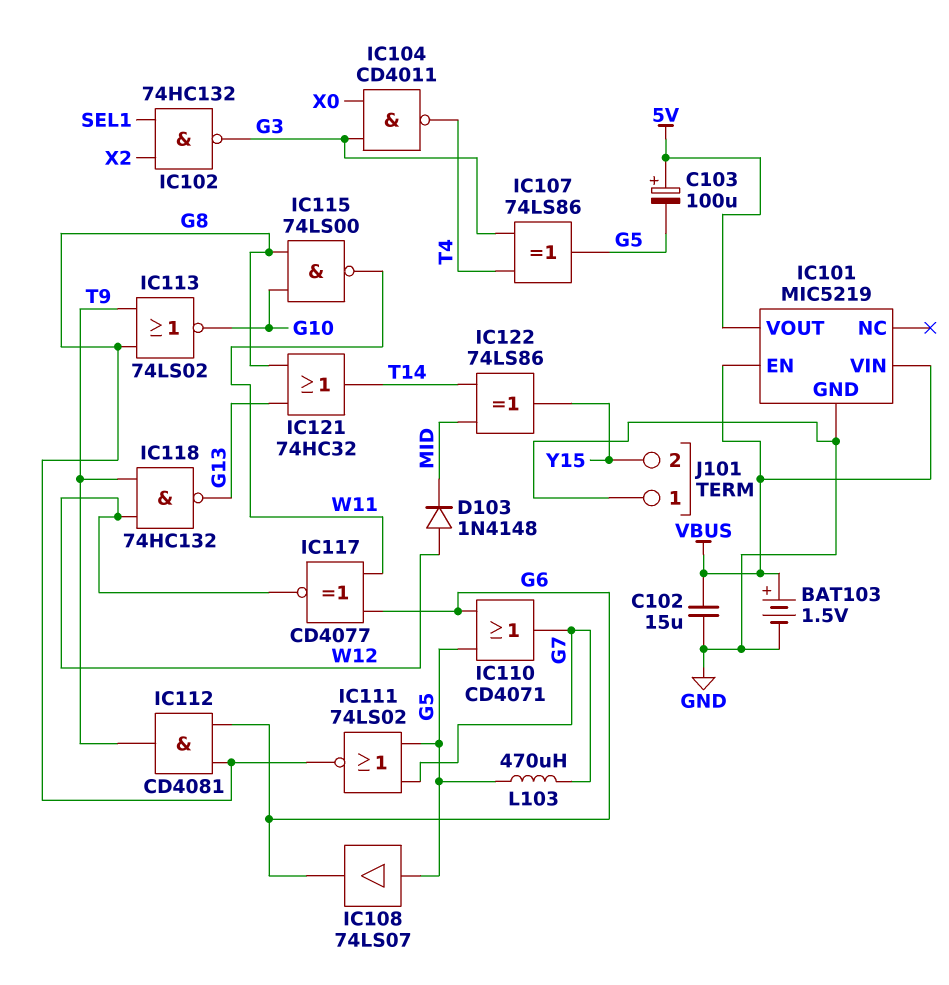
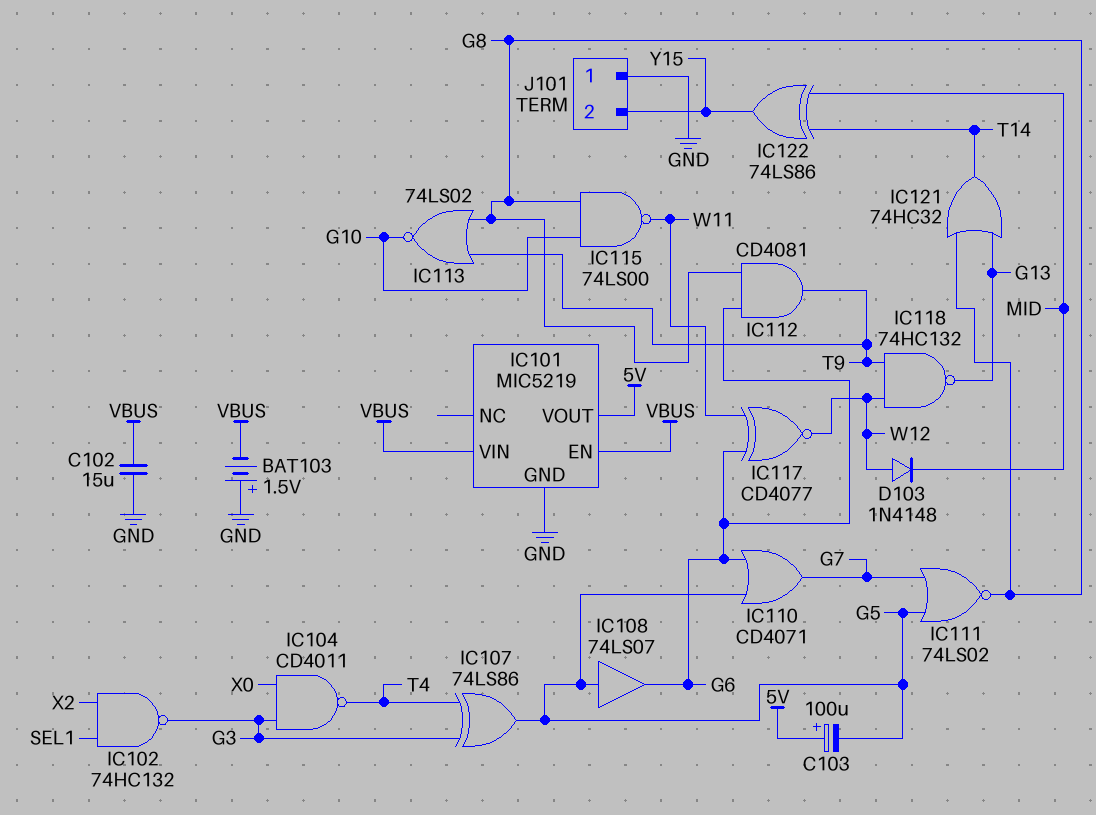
BAT103: 1.5V (plus VBUS, minus GND) -> 1.5V (plus GND, minus VBUS)
L103: 470uH (G5, G7) -> none

